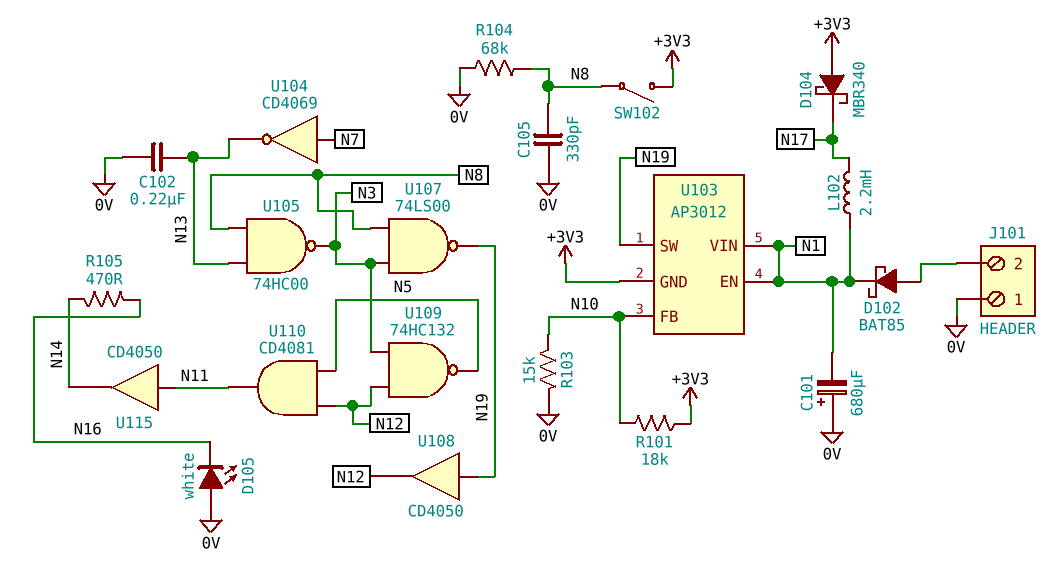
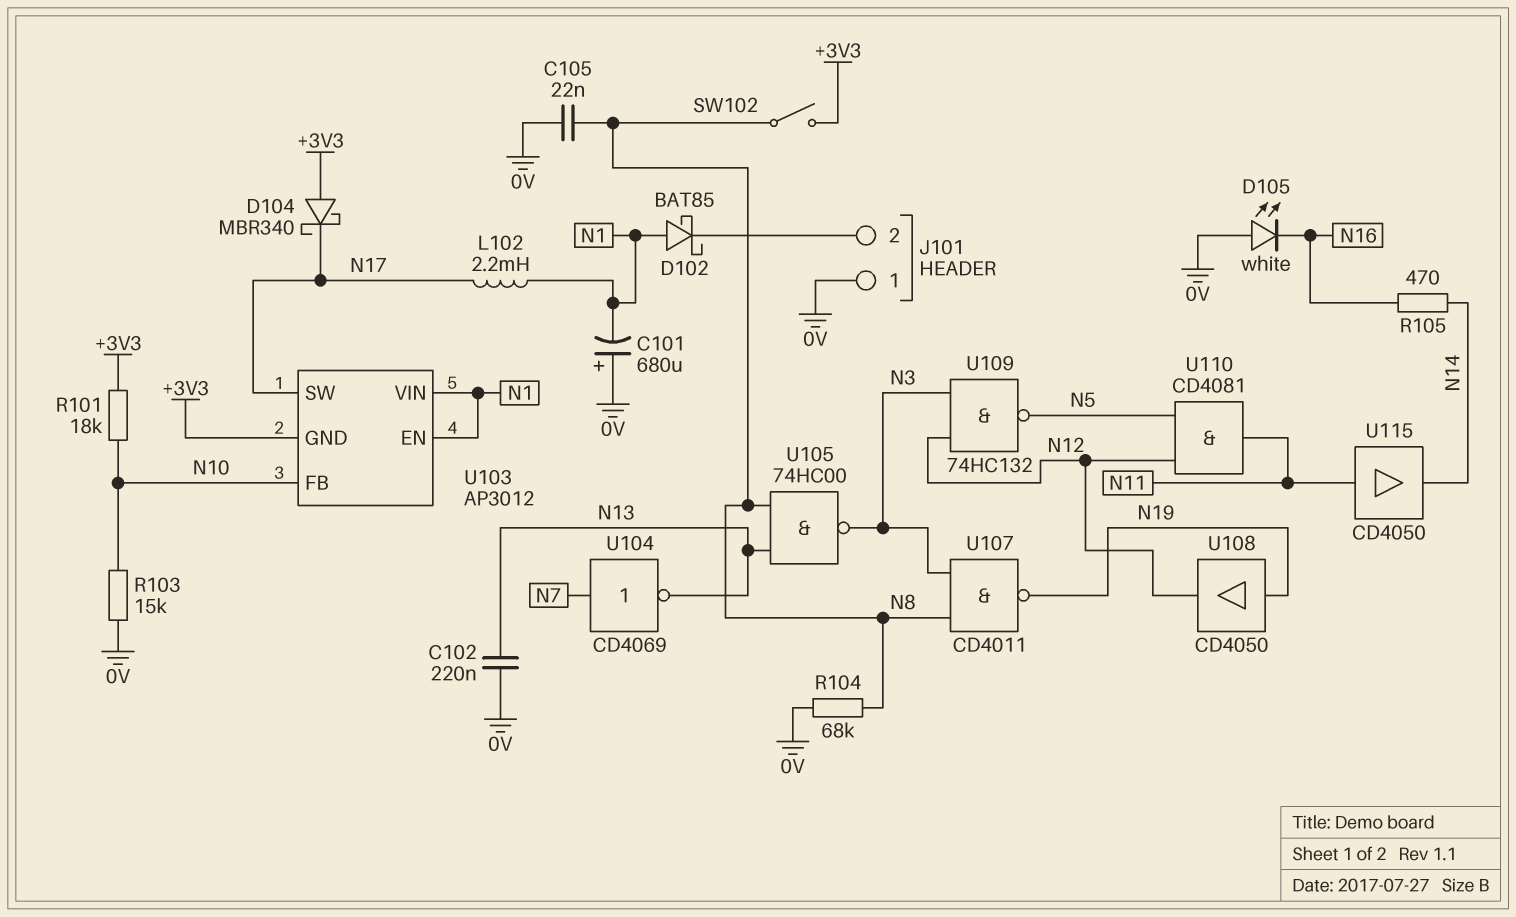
C105: 330pF (0V, N8) -> 22nF (0V, N8)
D102: schottky BAT85 (A J101/2, K N1) -> schottky BAT85 (A N1, K J101/2)
U103 pin SW: N19 -> N17
U107: NAND 74LS00 (in N3, in N8, out N19) -> NAND CD4011 (in N3, in N8, out N19)

